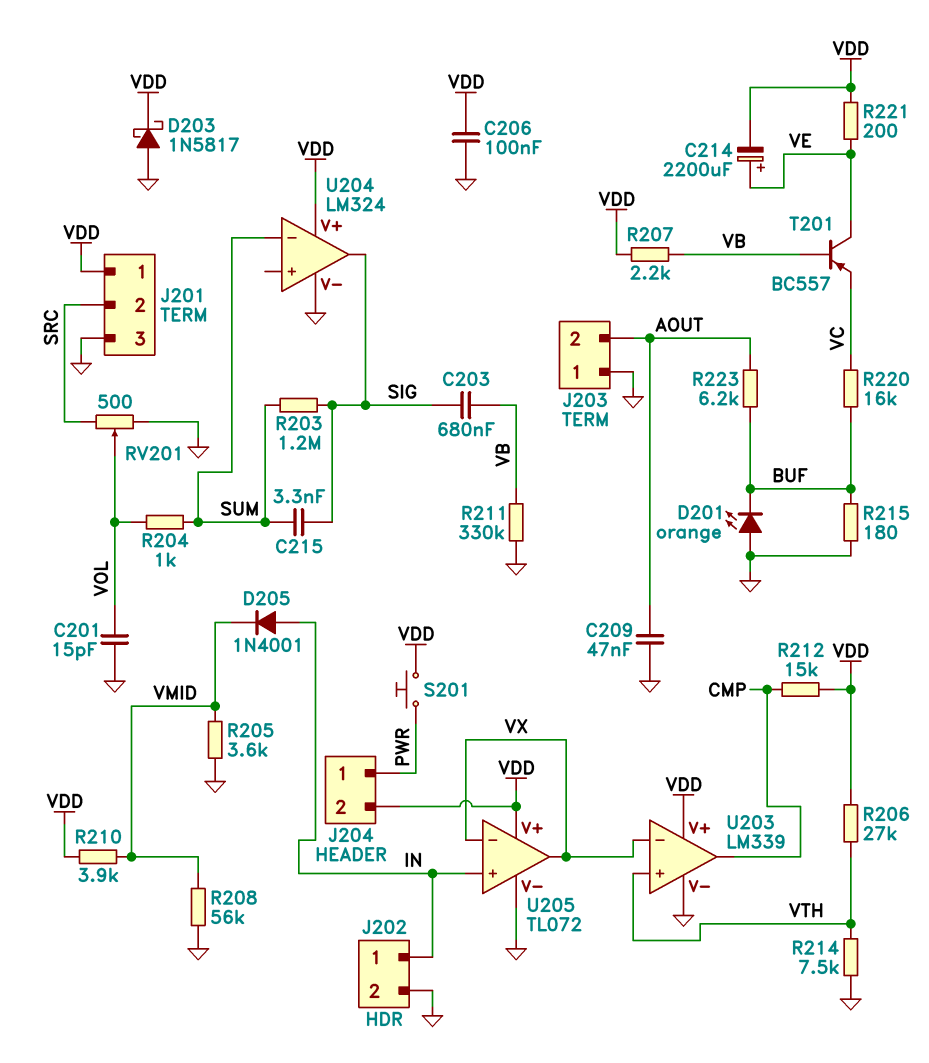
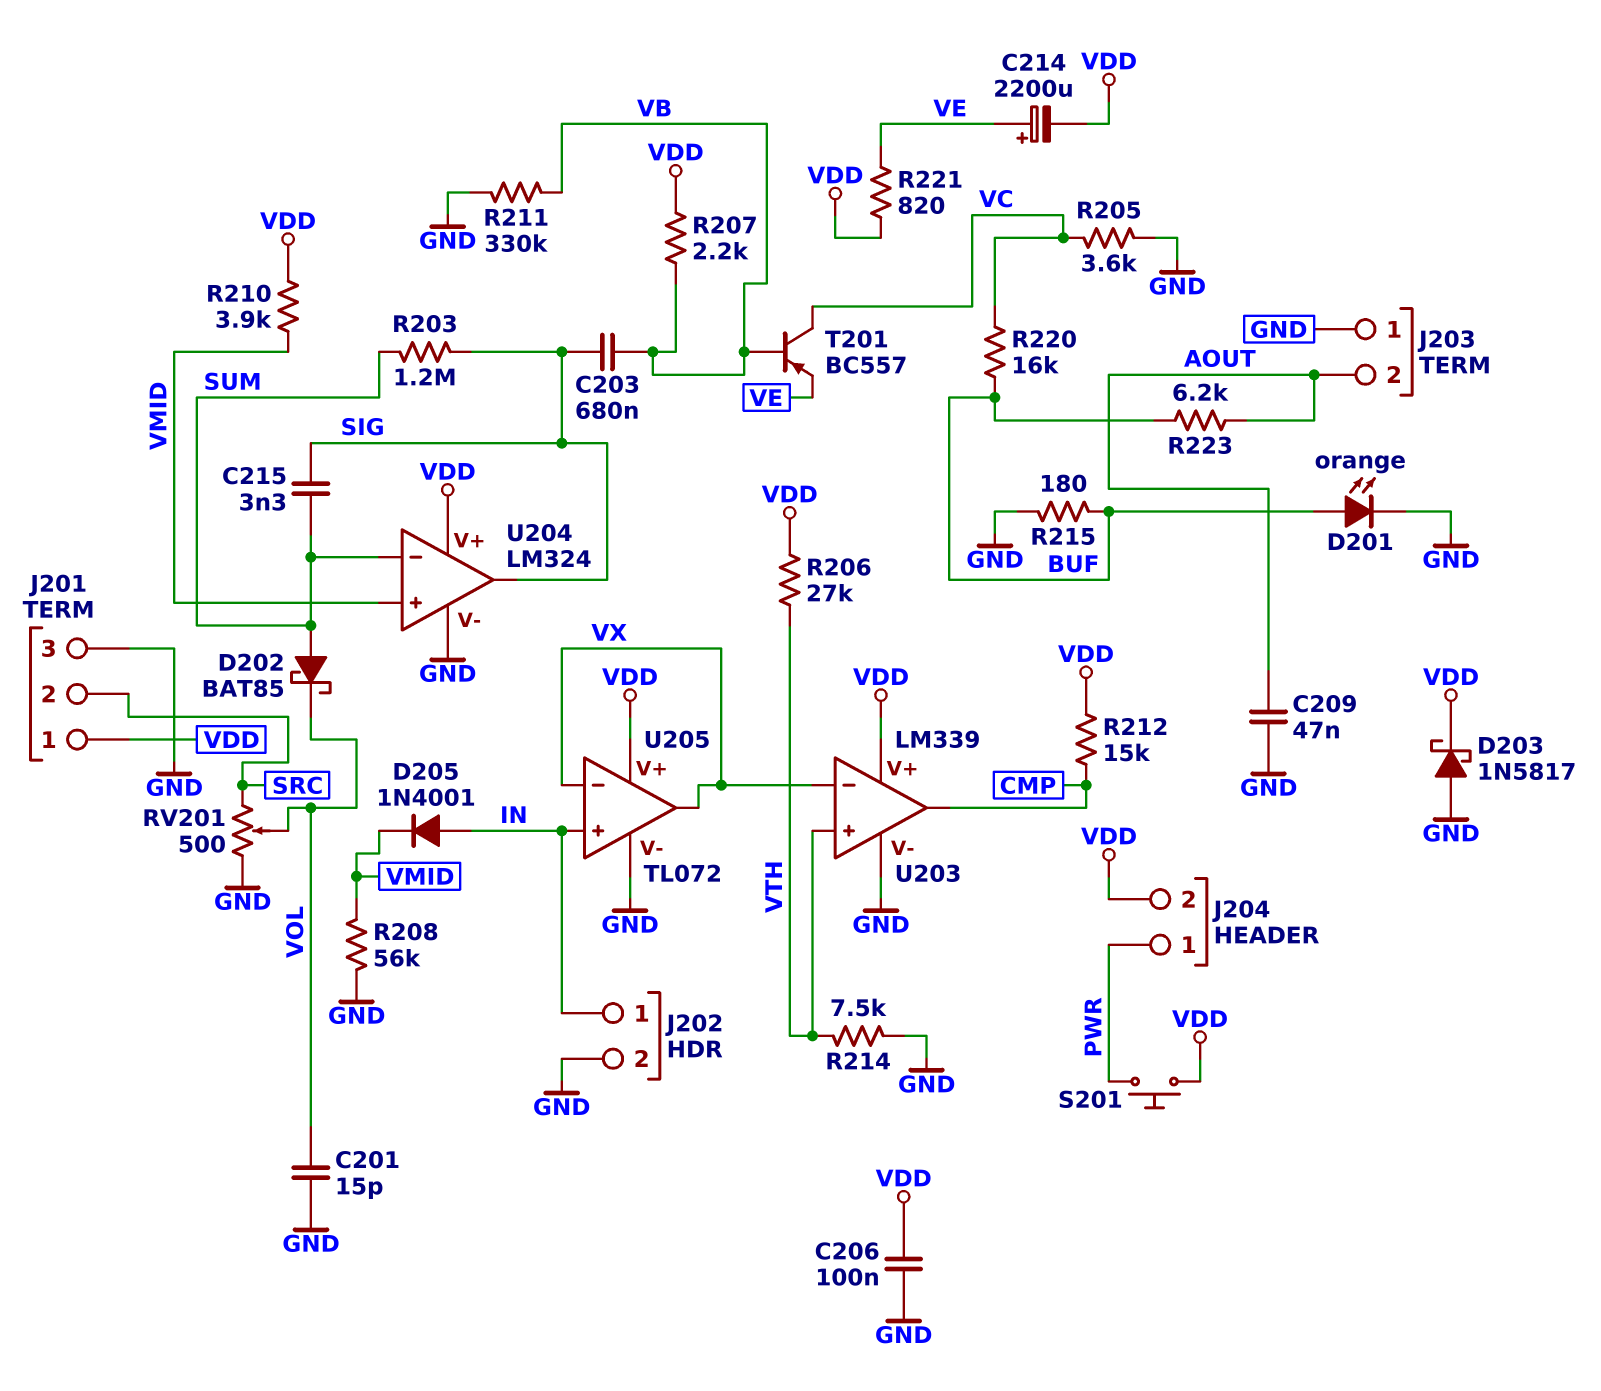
D201: LED orange (A GND, K BUF) -> LED orange (A BUF, K GND)
D202: none -> schottky BAT85 (A SUM, K VOL)
R204: 1k (SUM, VOL) -> none
R205: 3.6k (GND, VMID) -> 3.6k (GND, VC)
R221: 200 (VDD, VE) -> 820 (VDD, VE)
T201: PNP BC557 (B VB, C VE, E VC) -> PNP BC557 (B VB, C VC, E VE)
U204 pin in+: none -> VMID

